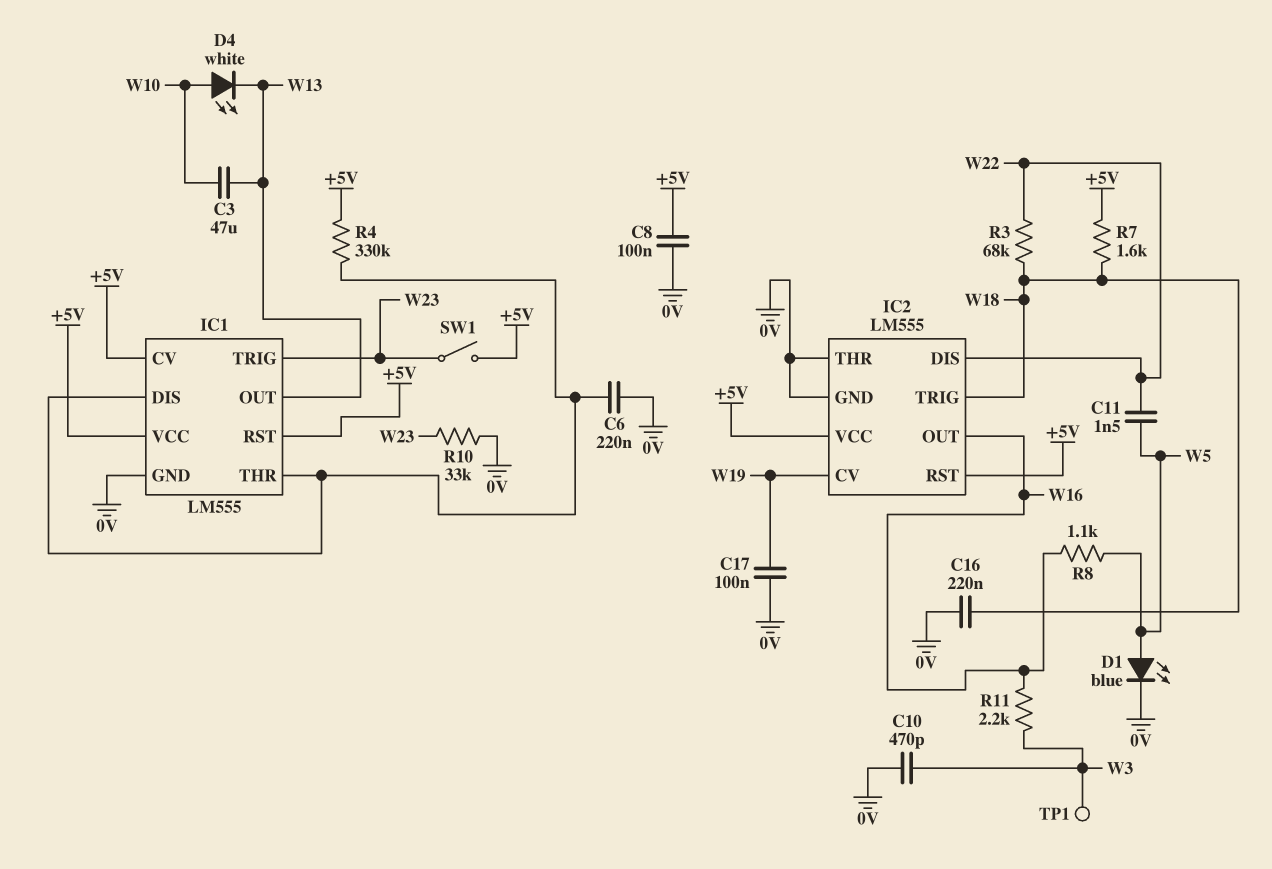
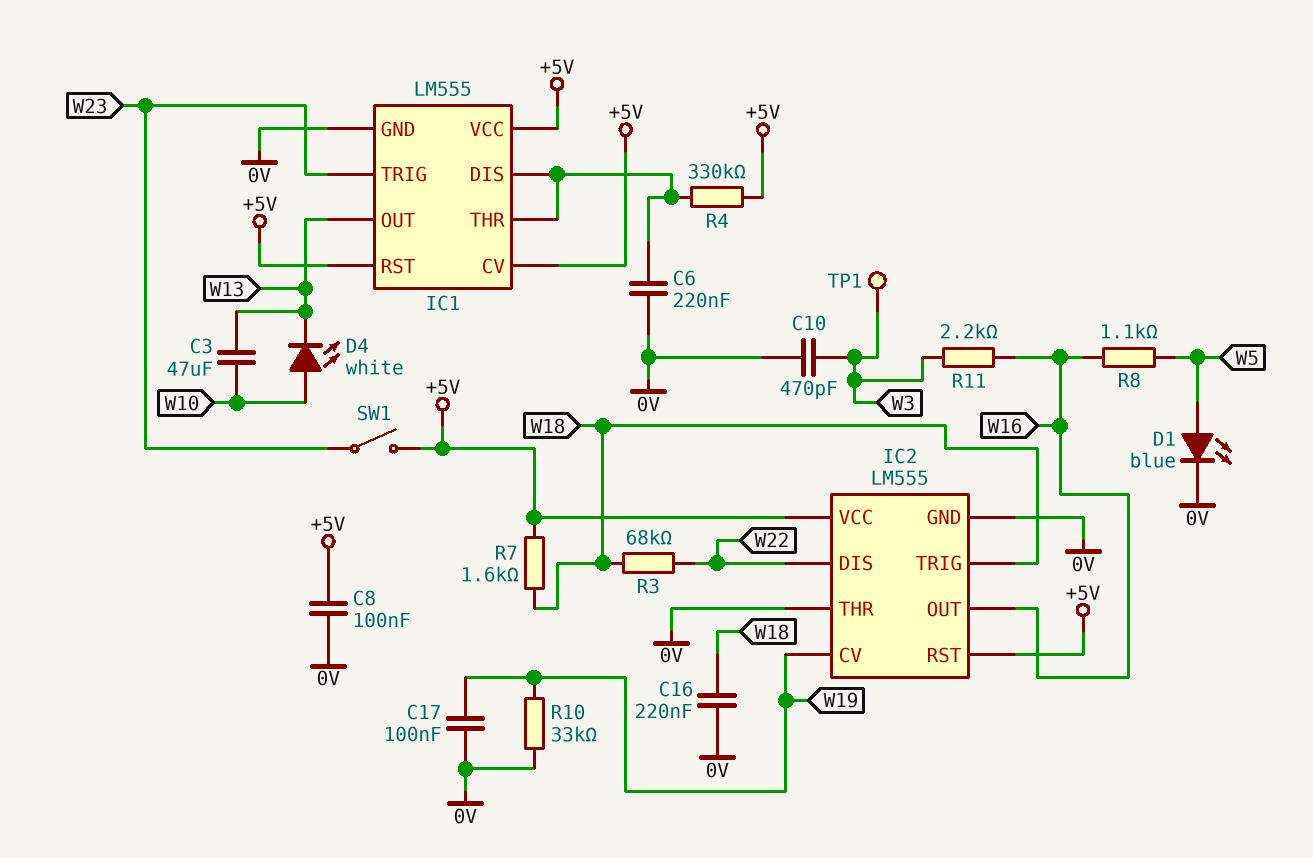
C11: 1.5nF (W5, W22) -> none
R10: 33k (0V, W23) -> 33k (0V, W19)

